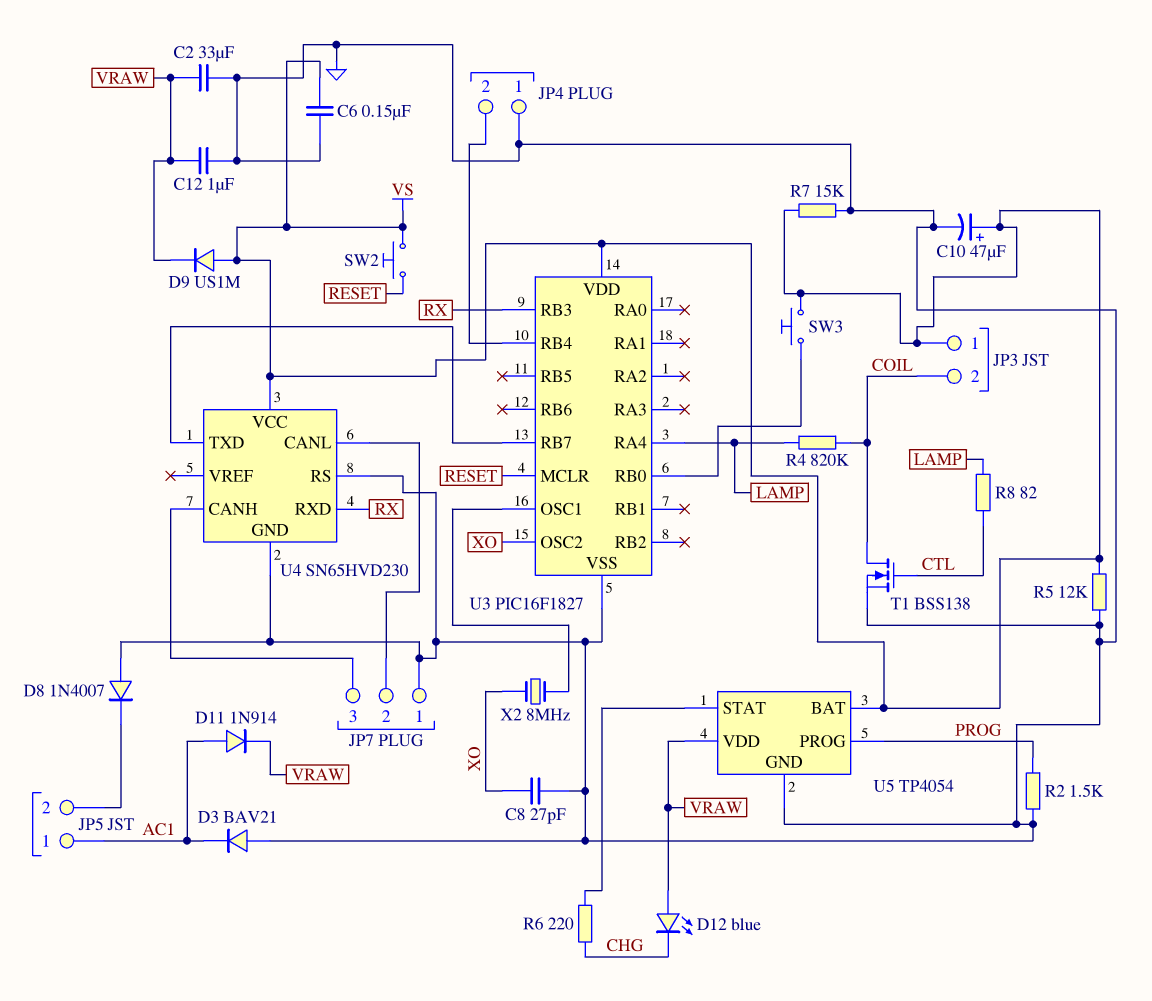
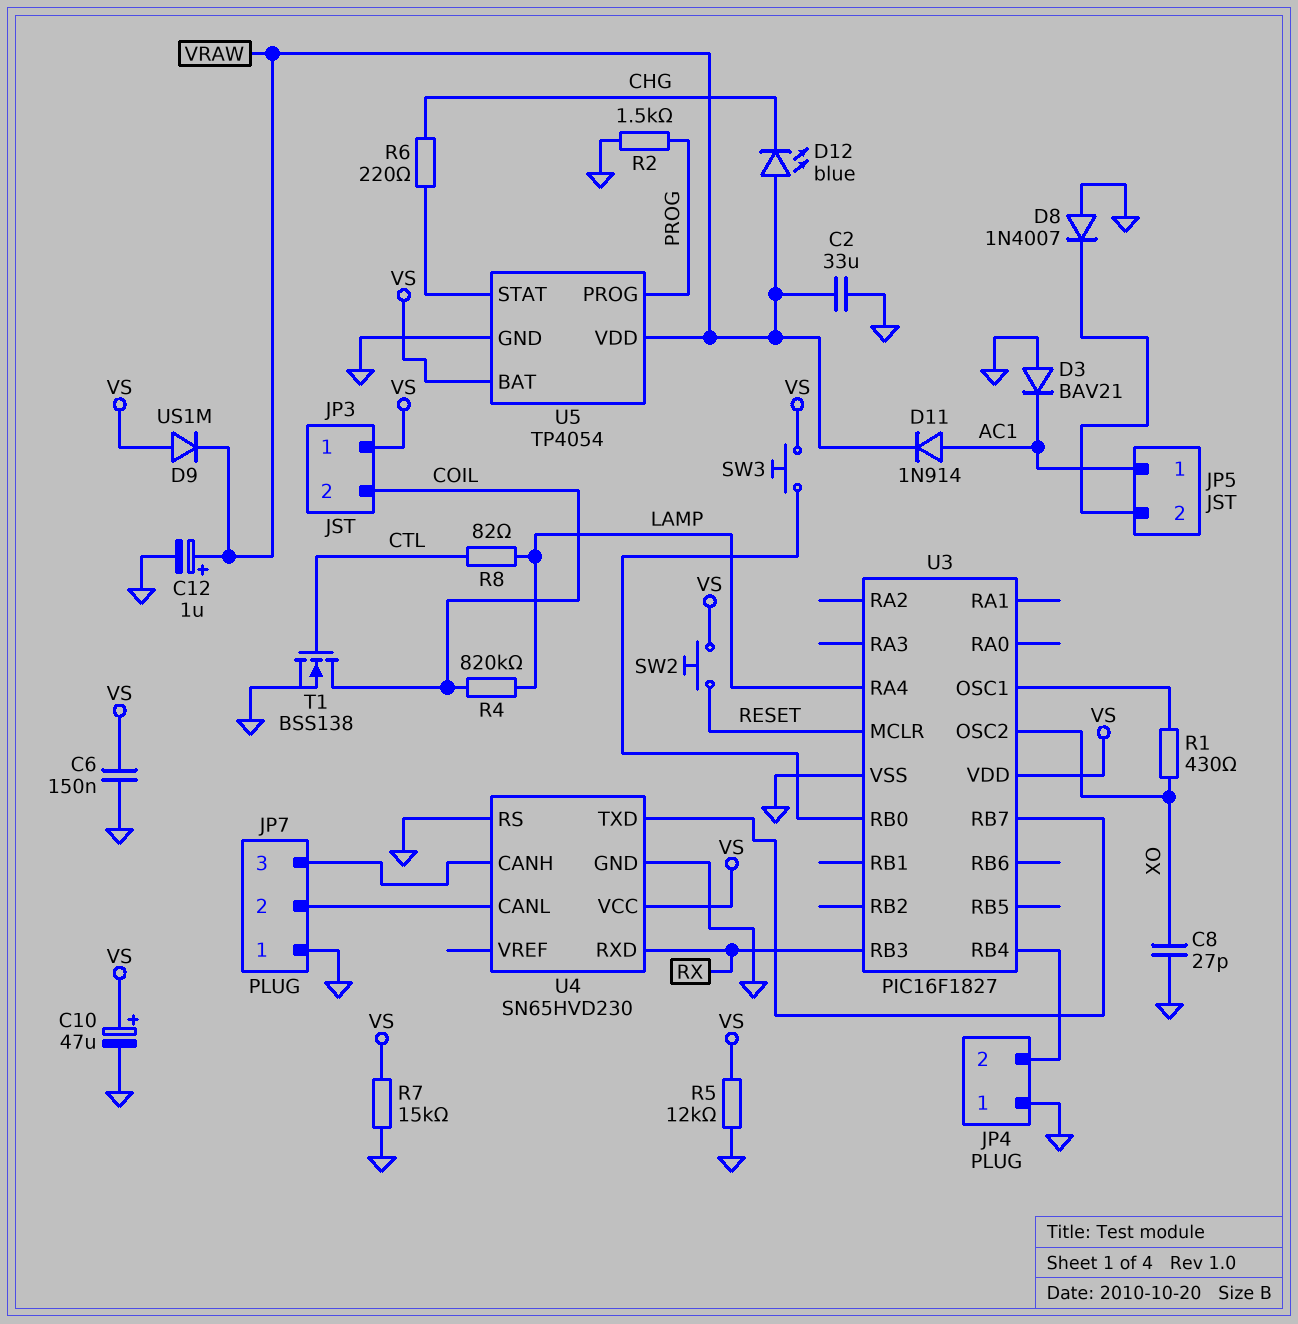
C12: 1uF (GND, VRAW) -> 1uF (plus VRAW, minus GND)
R1: none -> 430 (U3/OSC1, XO)
X2: 8MHz (U3/OSC1, XO) -> none

